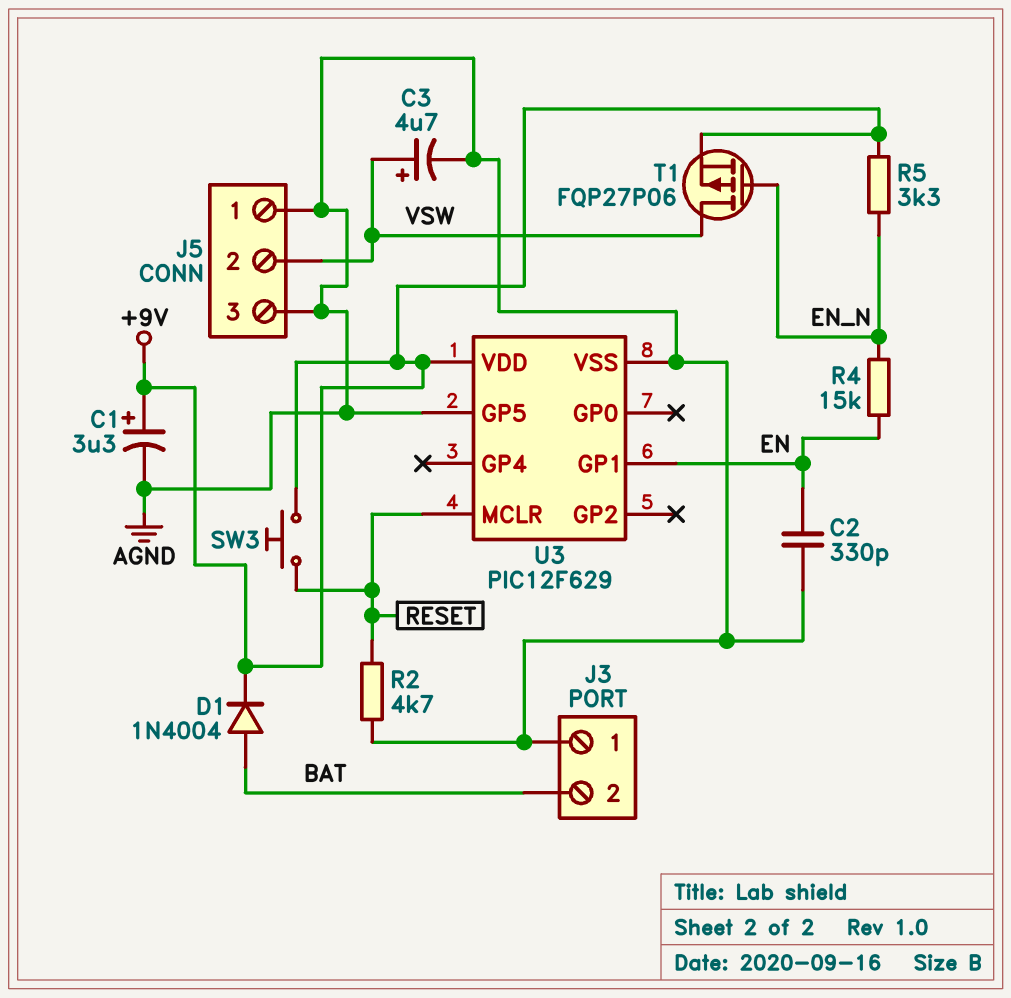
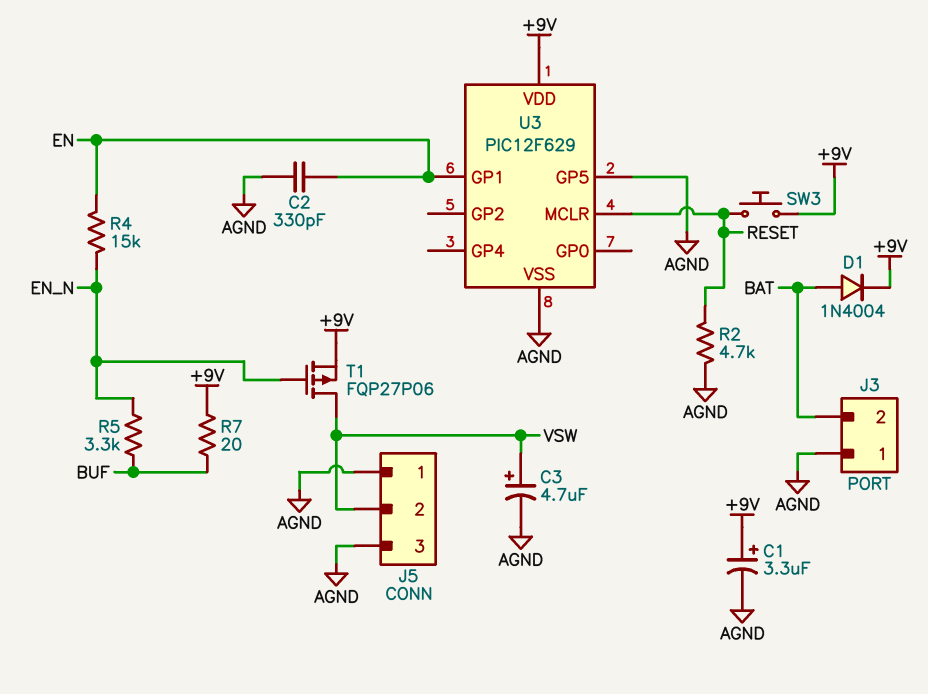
R5: 3.3k (+9V, EN_N) -> 3.3k (BUF, EN_N)
R7: none -> 20 (+9V, BUF)

